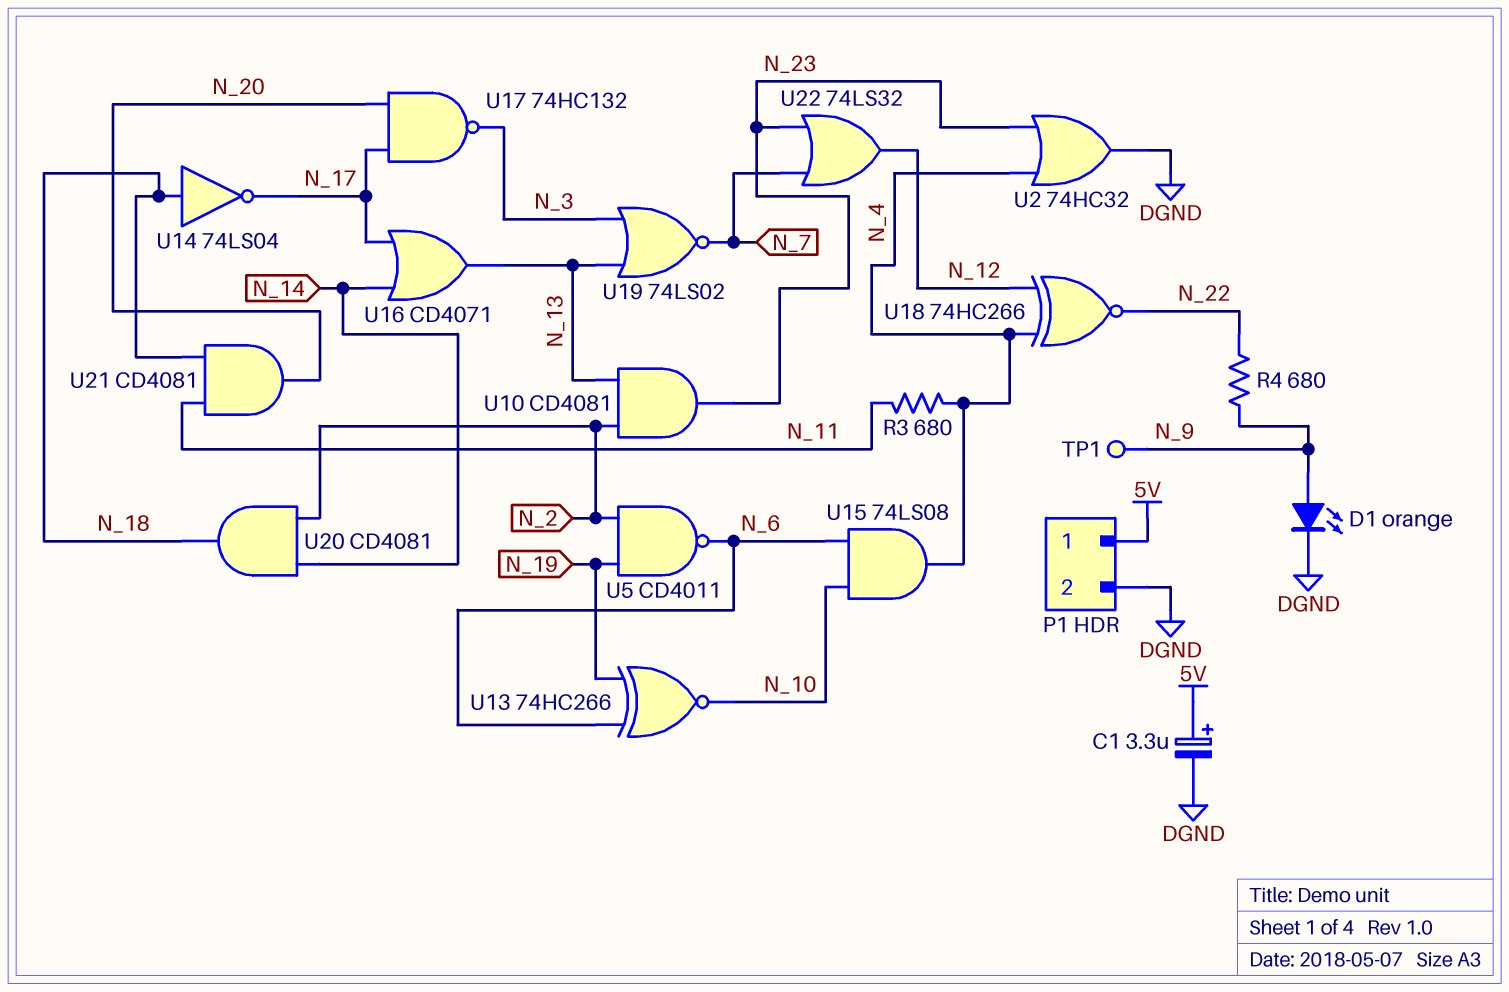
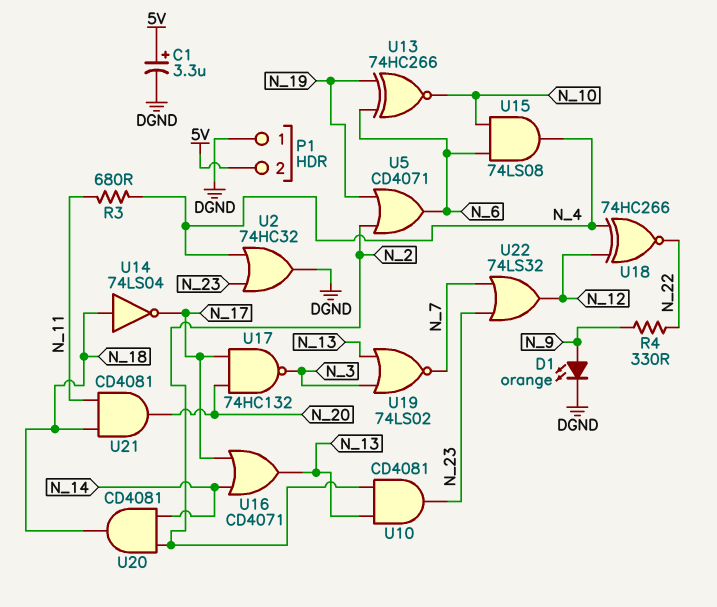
P1 pin 1: 5V -> DGND
P1 pin 2: DGND -> 5V
R4: 680 (N_9, N_22) -> 330 (N_9, N_22)
TP1: test point (N_9) -> none
U5: NAND CD4011 (in N_2, in N_19, out N_6) -> OR CD4071 (in N_2, in N_19, out N_6)

